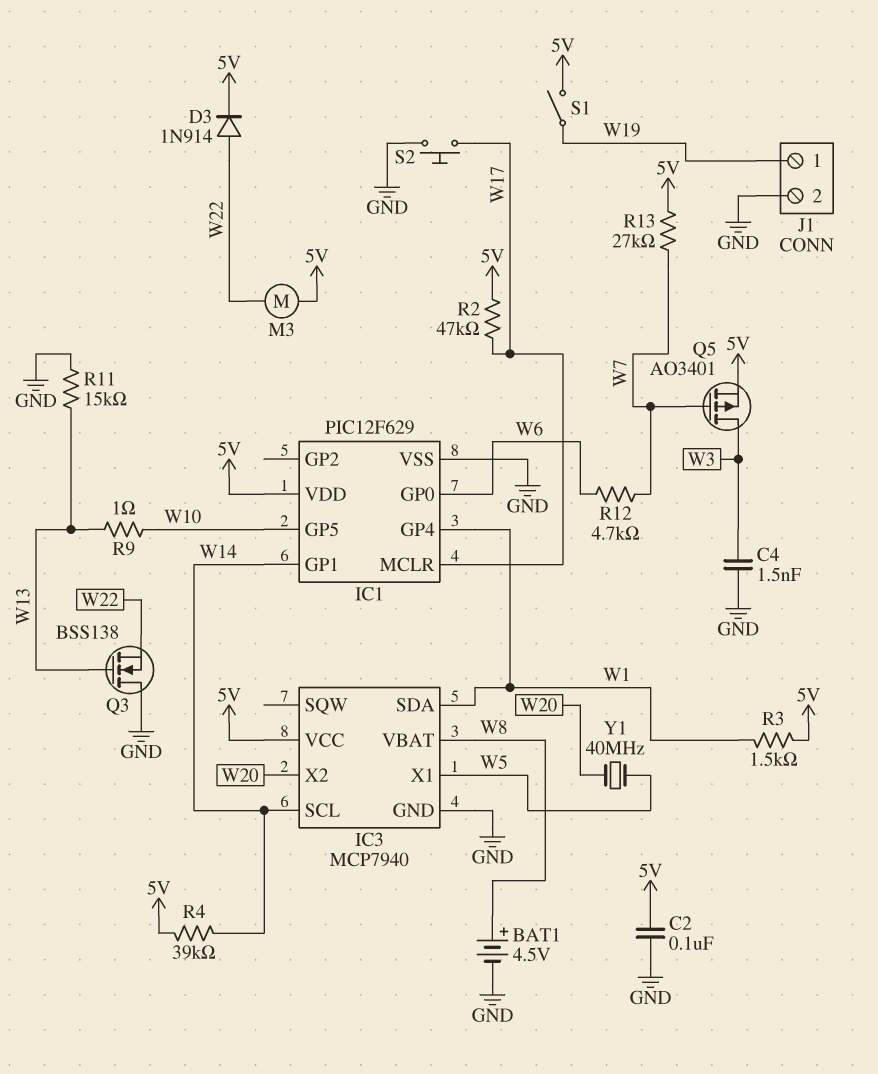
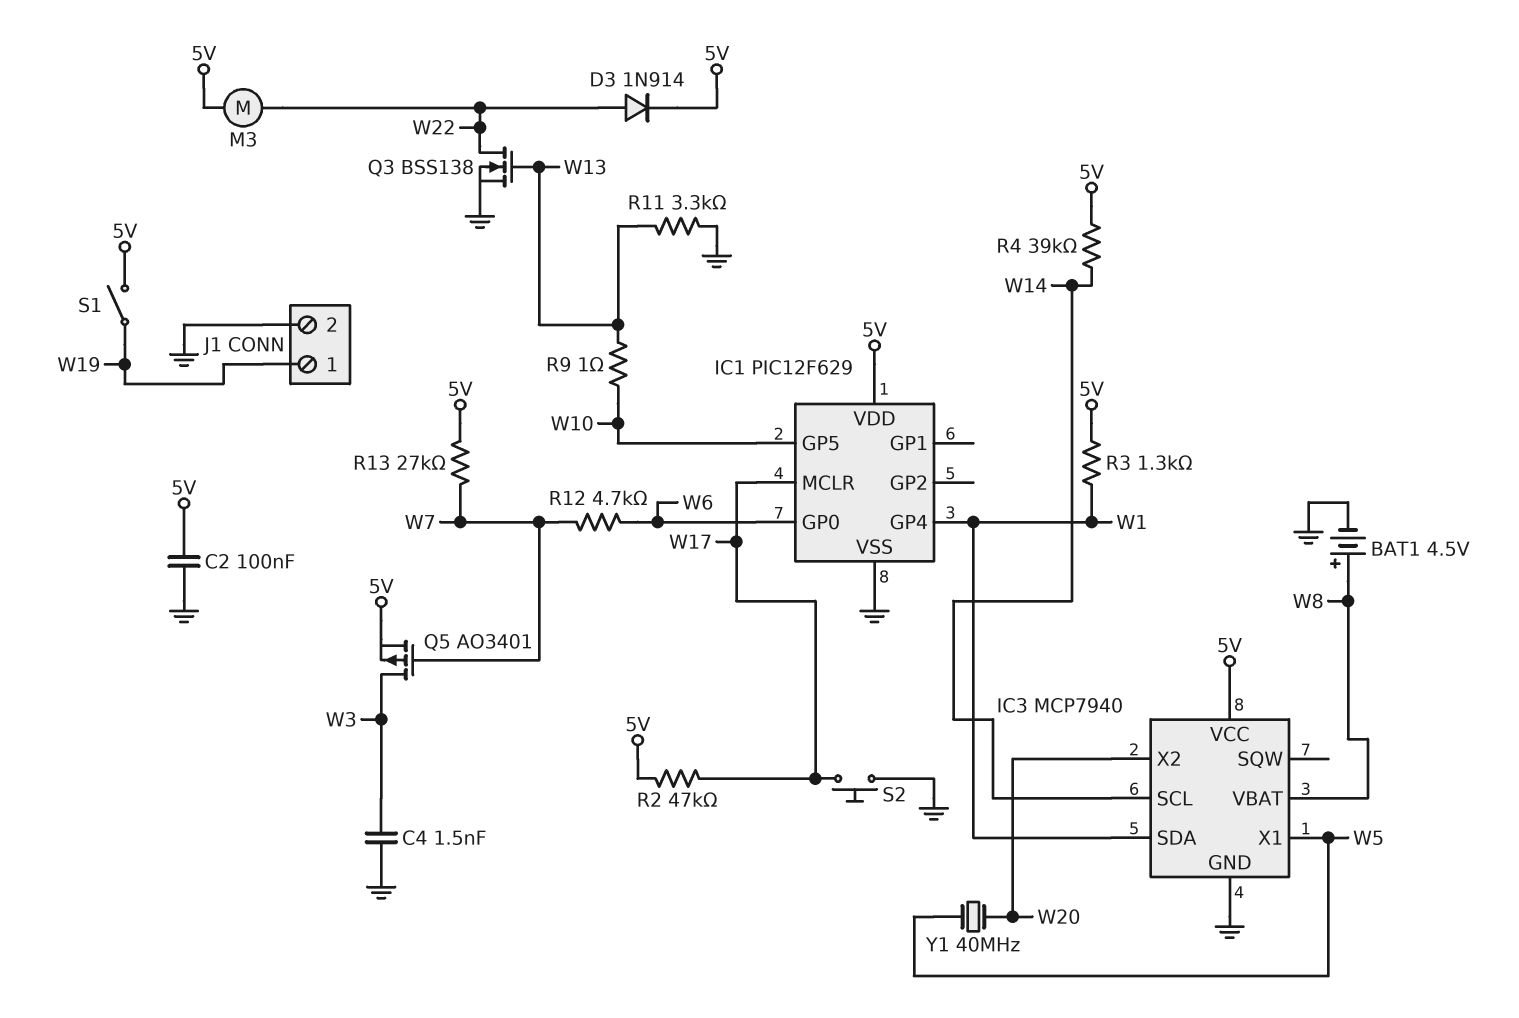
IC1 pin GP1: W14 -> none
Q3: NMOS BSS138 (G W13, D GND, S W22) -> NMOS BSS138 (G W13, D W22, S GND)
R3: 1.5k (5V, W1) -> 1.3k (5V, W1)
R11: 15k (GND, W13) -> 3.3k (GND, W13)

